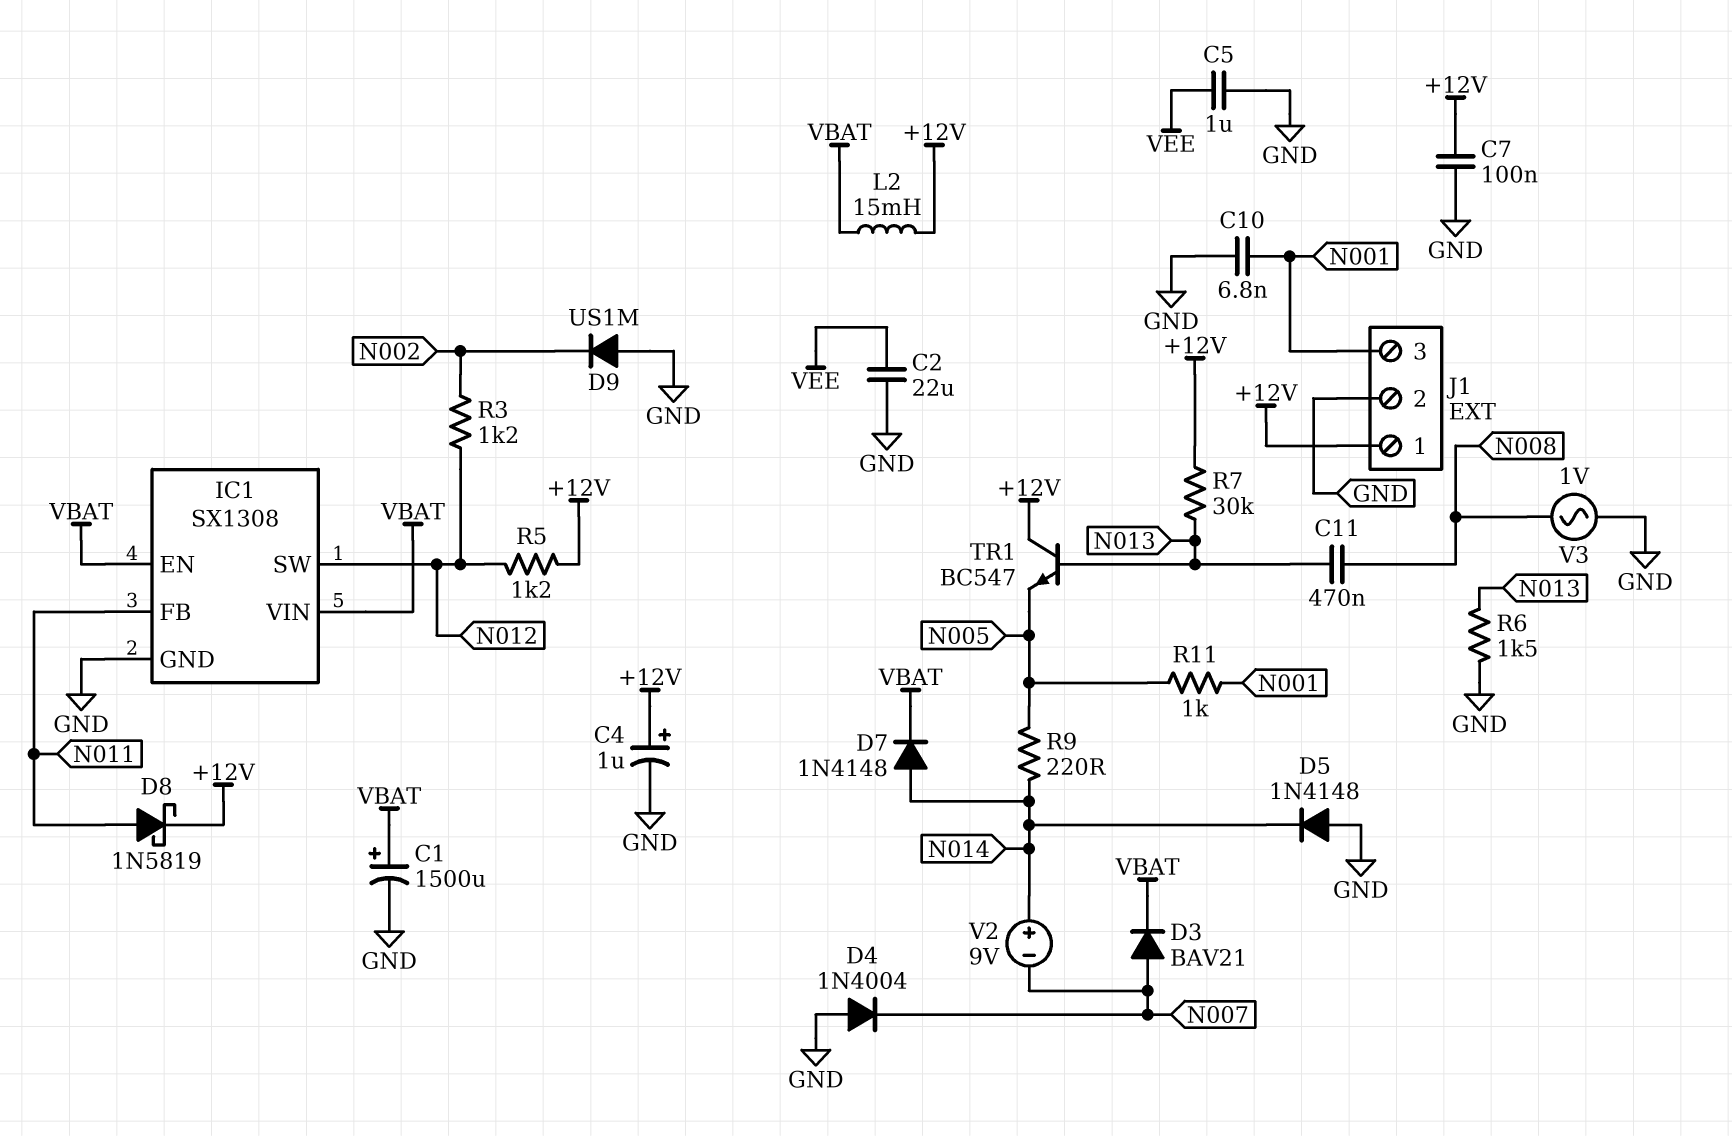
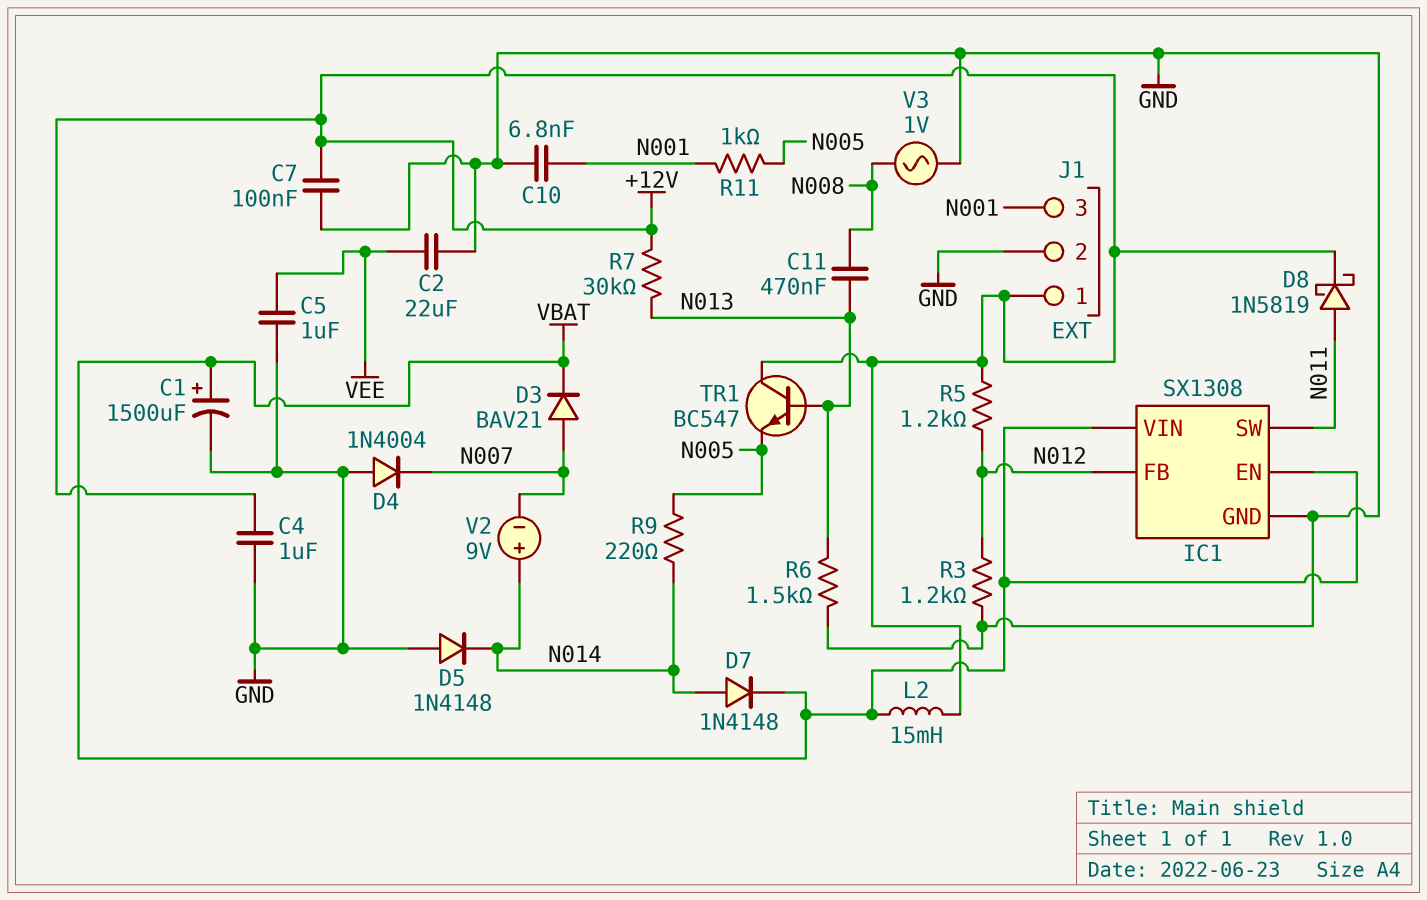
C4: 1uF (plus +12V, minus GND) -> 1uF (+12V, GND)
D9: diode US1M (A GND, K N002) -> none
IC1 pin FB: N011 -> N012
IC1 pin SW: N012 -> N011
R3: 1.2k (N002, N012) -> 1.2k (GND, N012)

